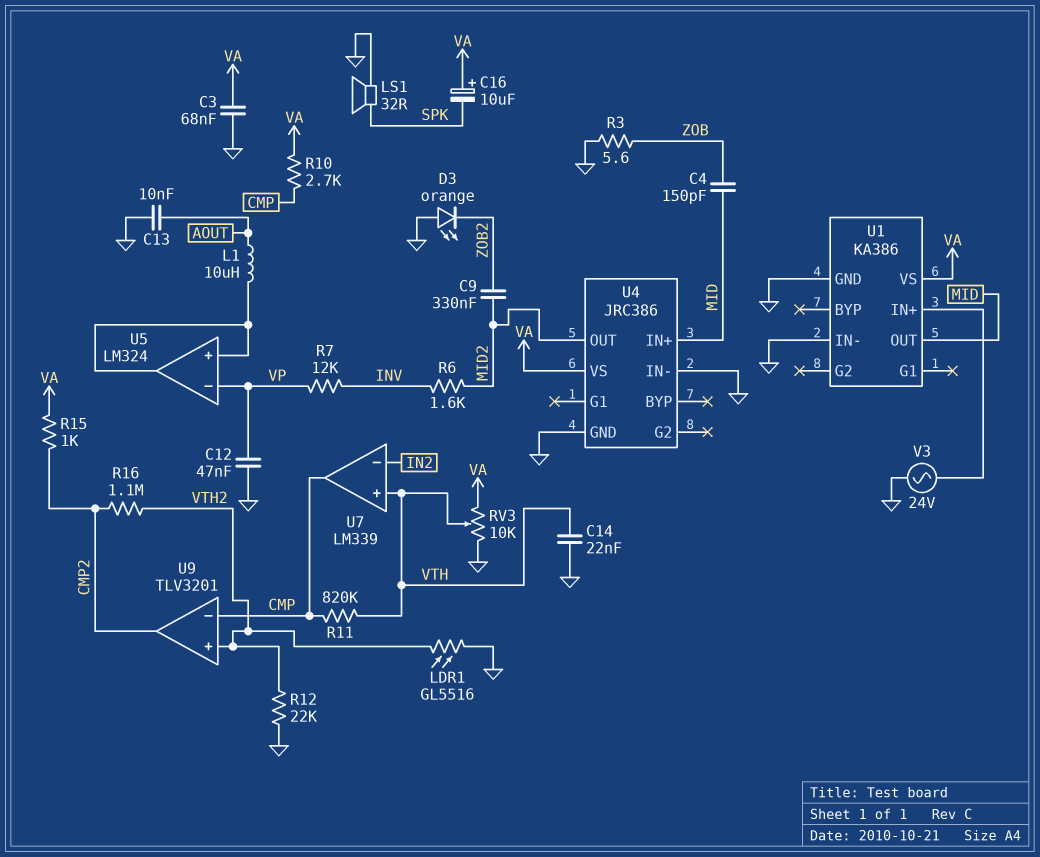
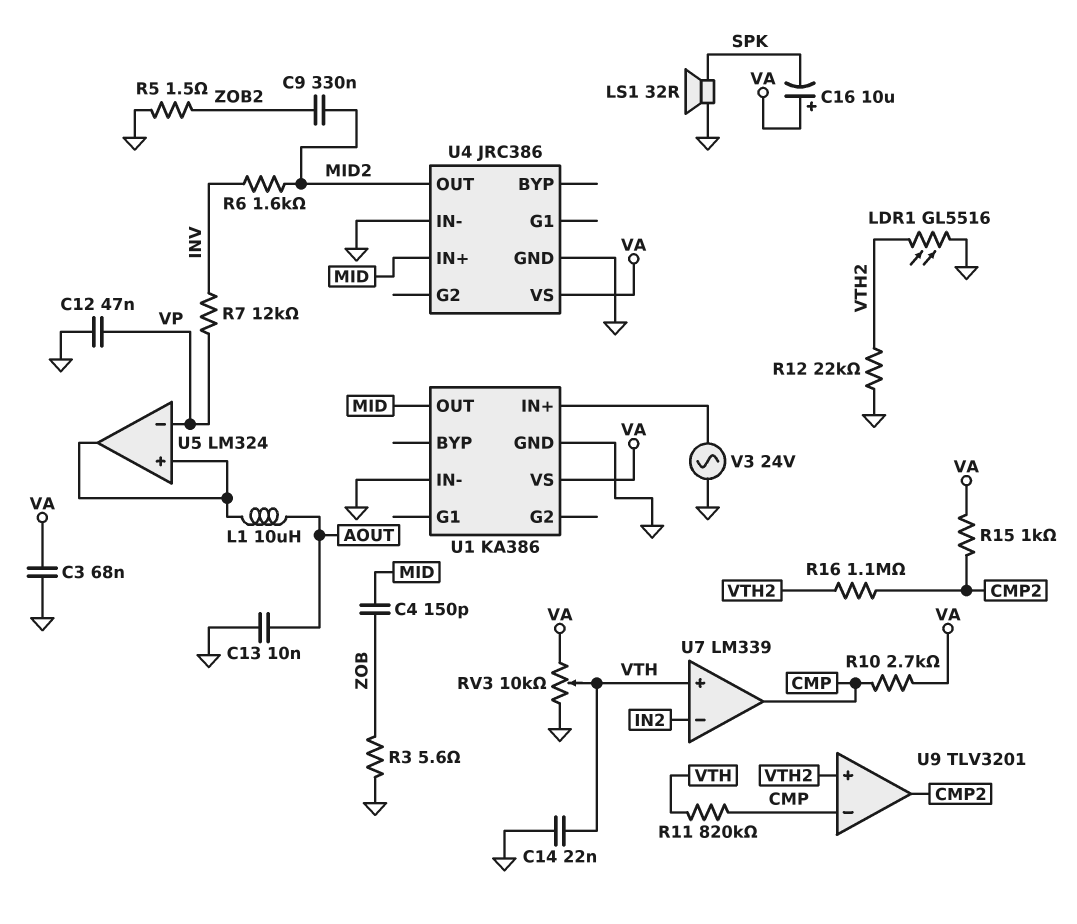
D3: LED orange (A GND, K ZOB2) -> none
R5: none -> 1.5 (GND, ZOB2)

